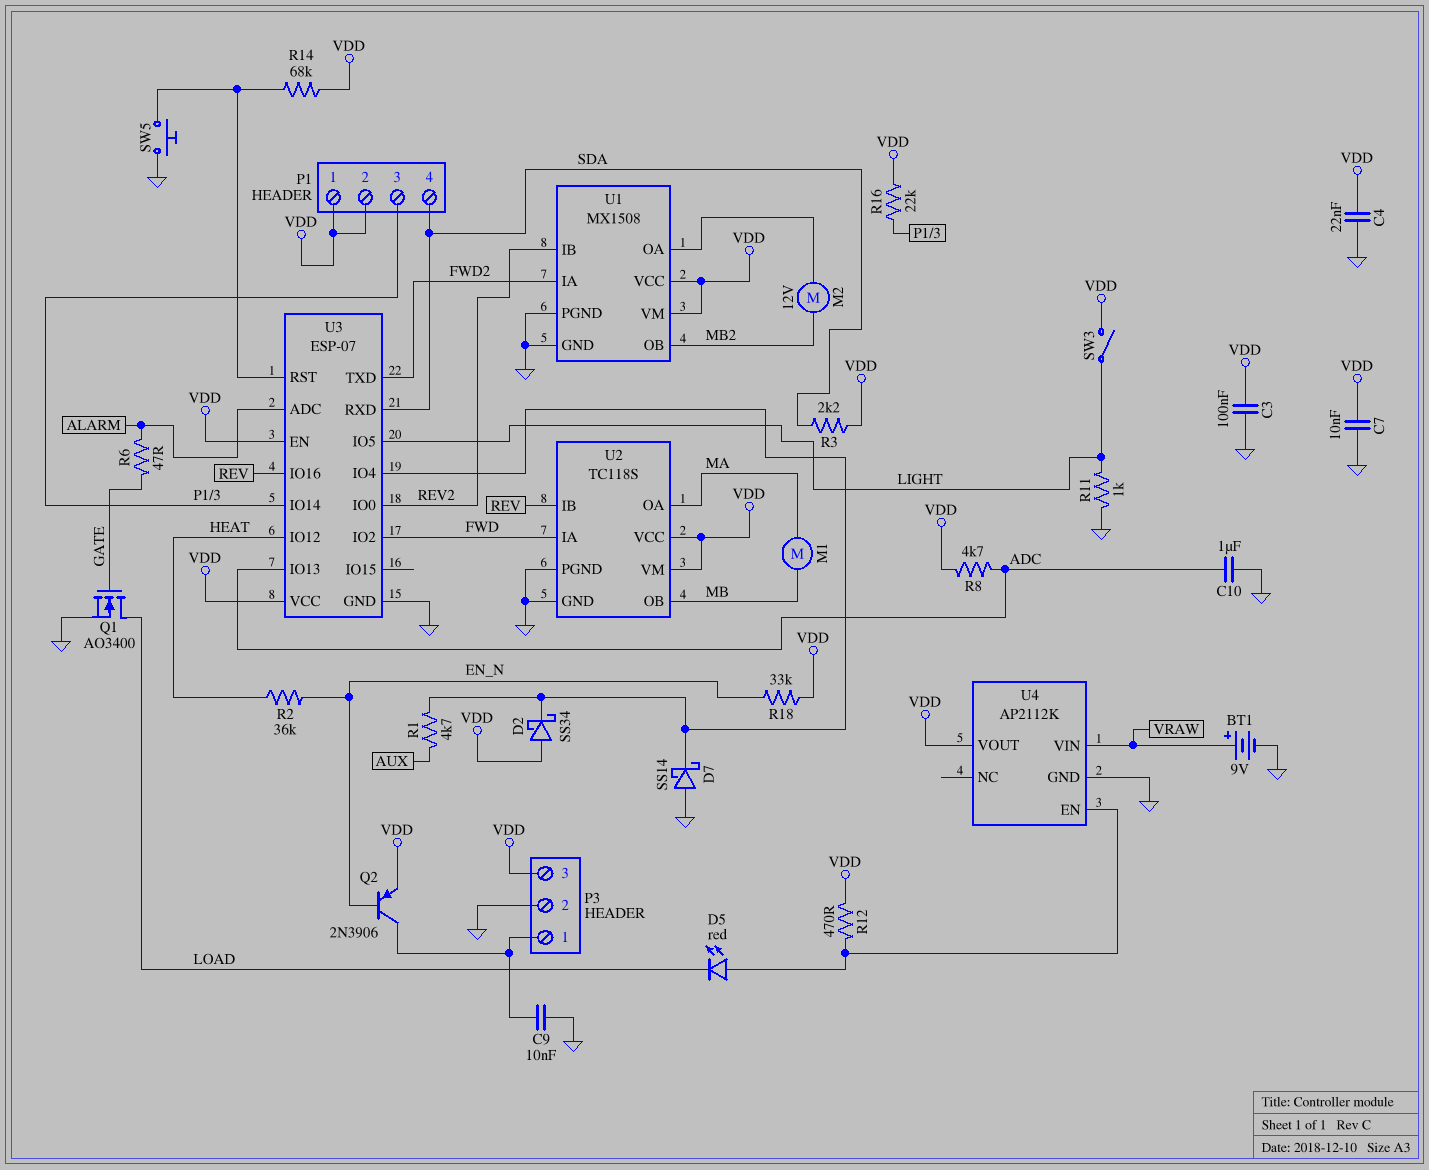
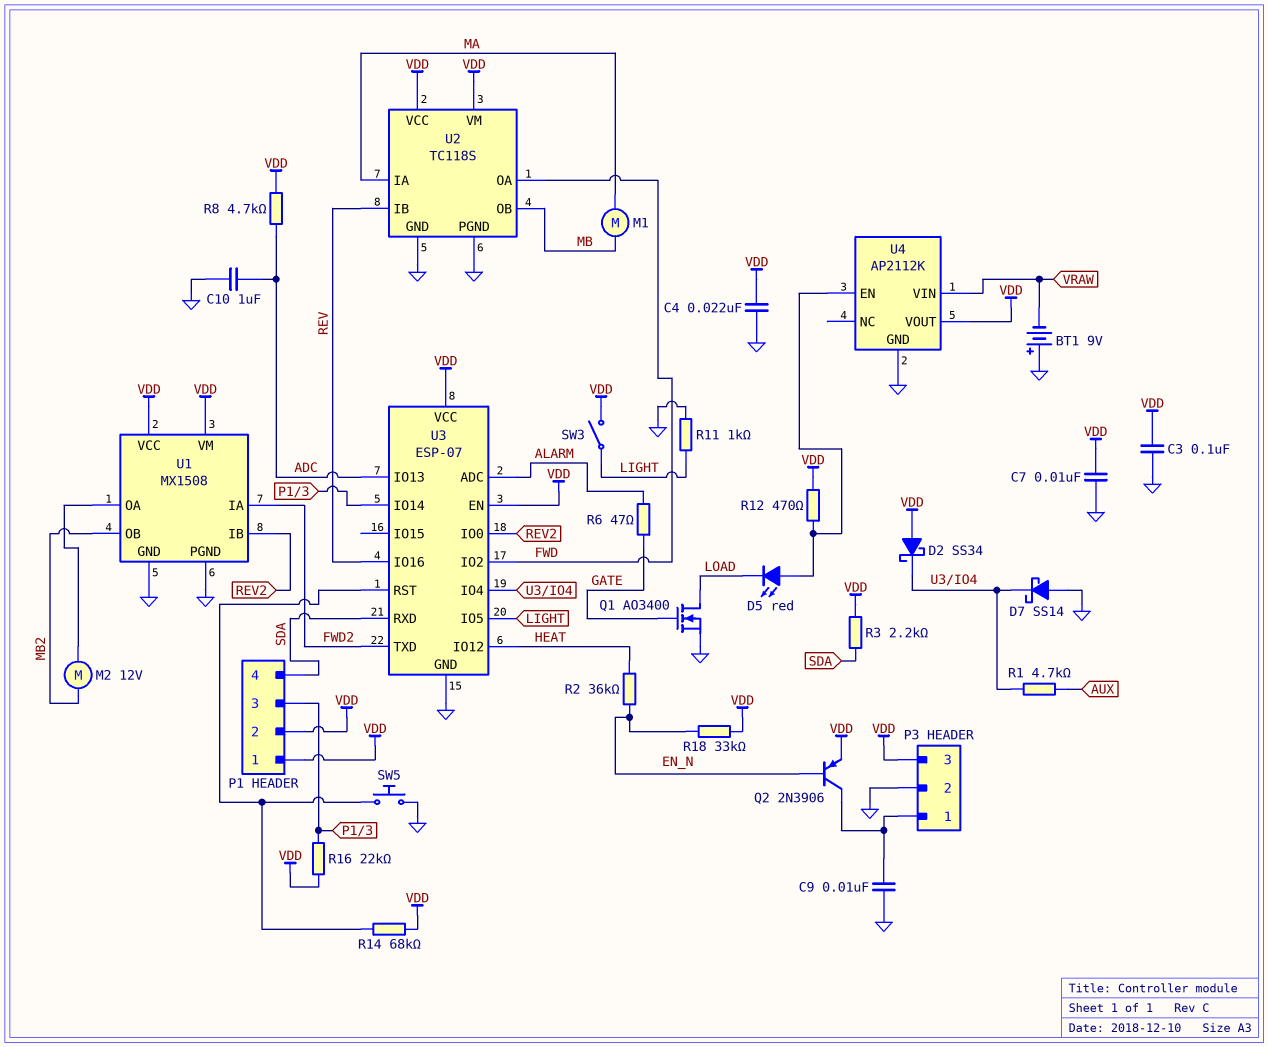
BT1: 9V (plus VRAW, minus GND) -> 9V (plus GND, minus VRAW)
U2 pin IA: FWD -> MA
U2 pin OA: MA -> FWD

